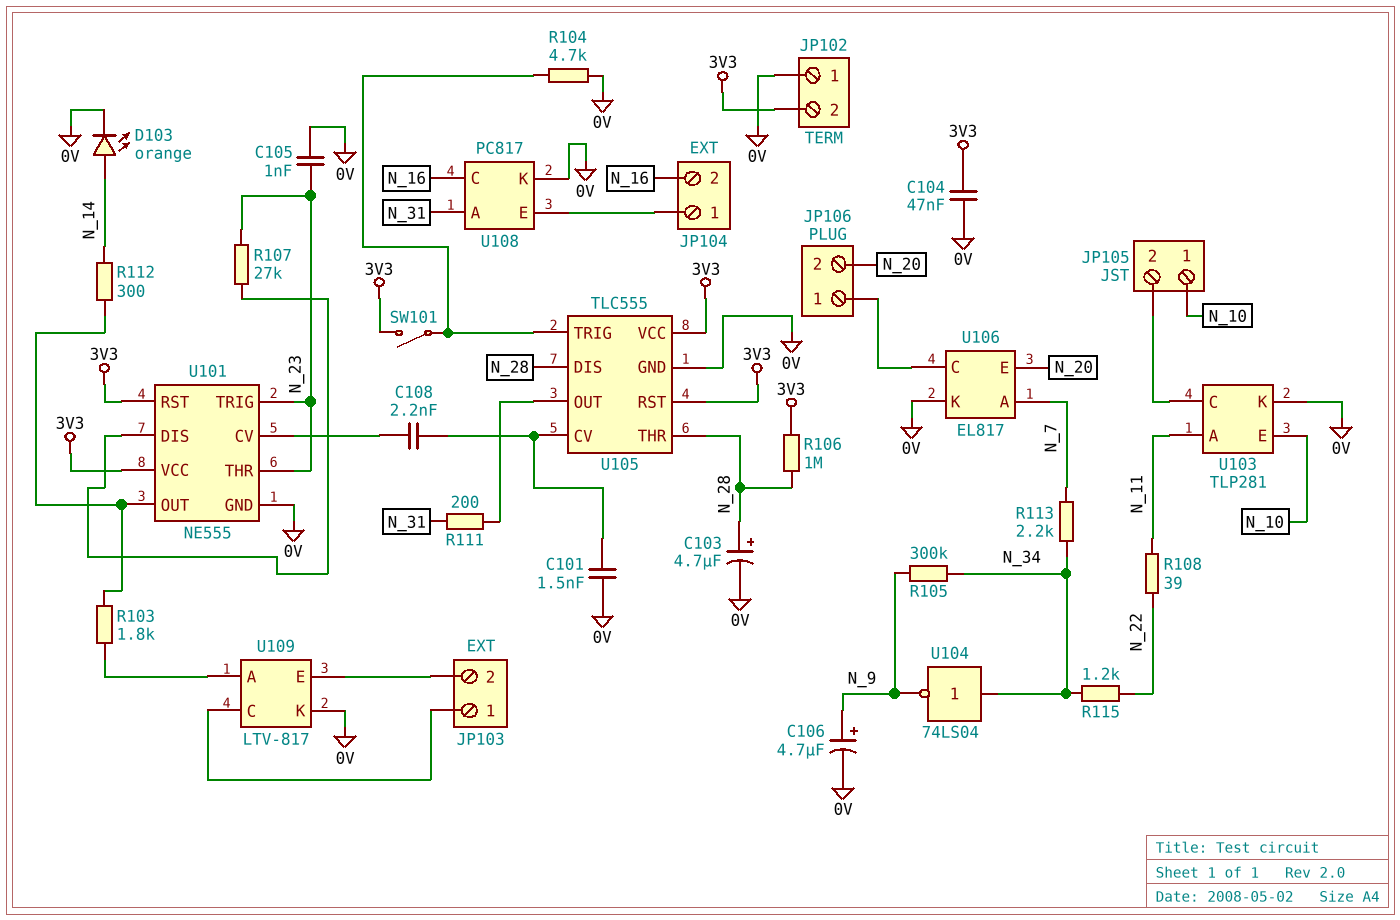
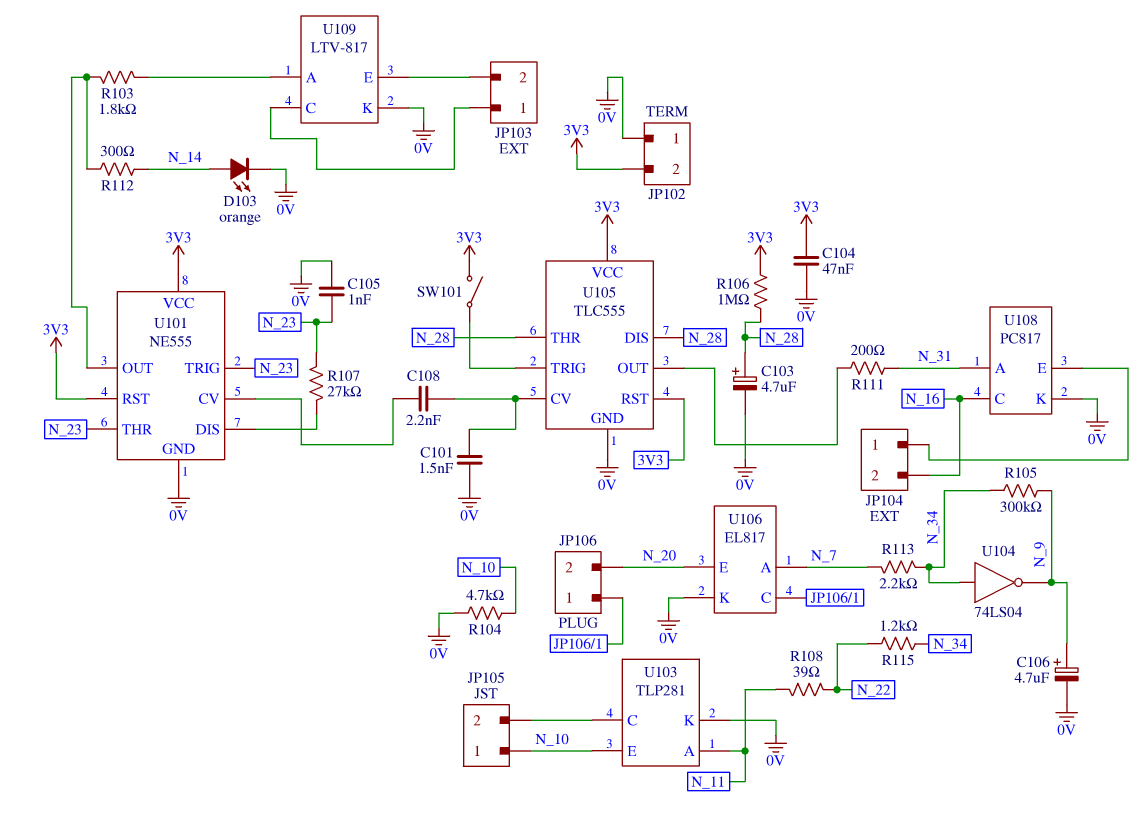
R104: 4.7k (0V, U105/TRIG) -> 4.7k (0V, N_10)

